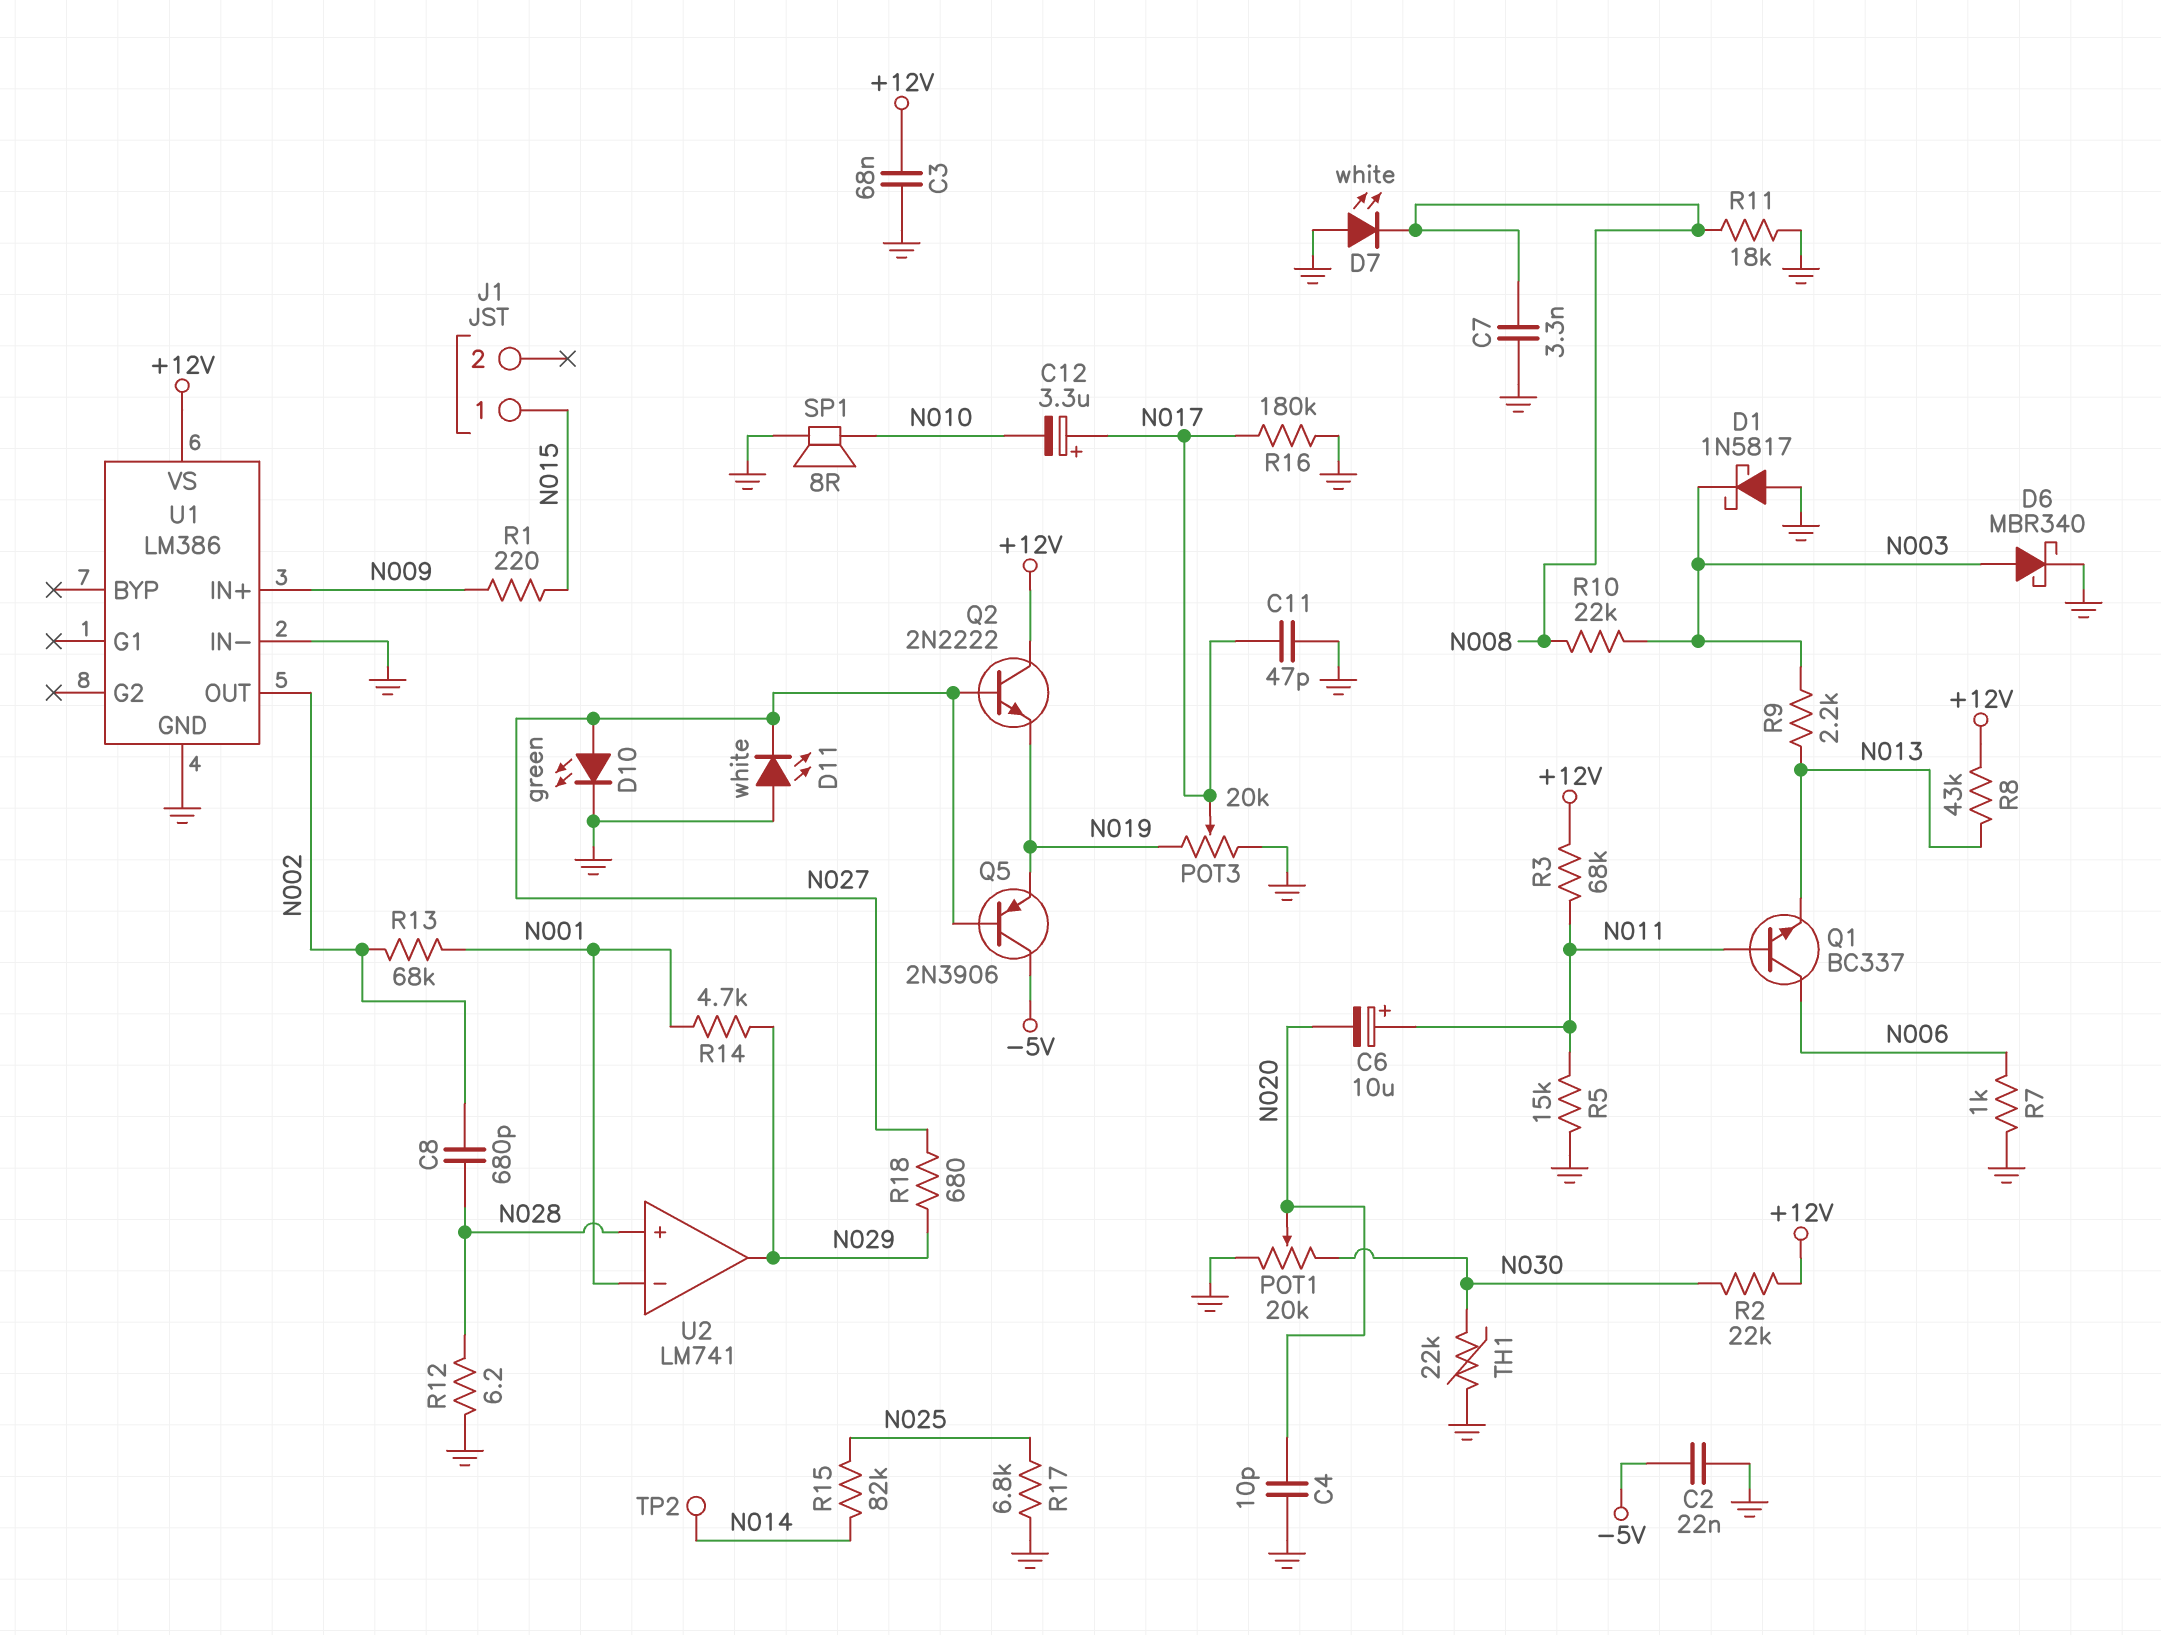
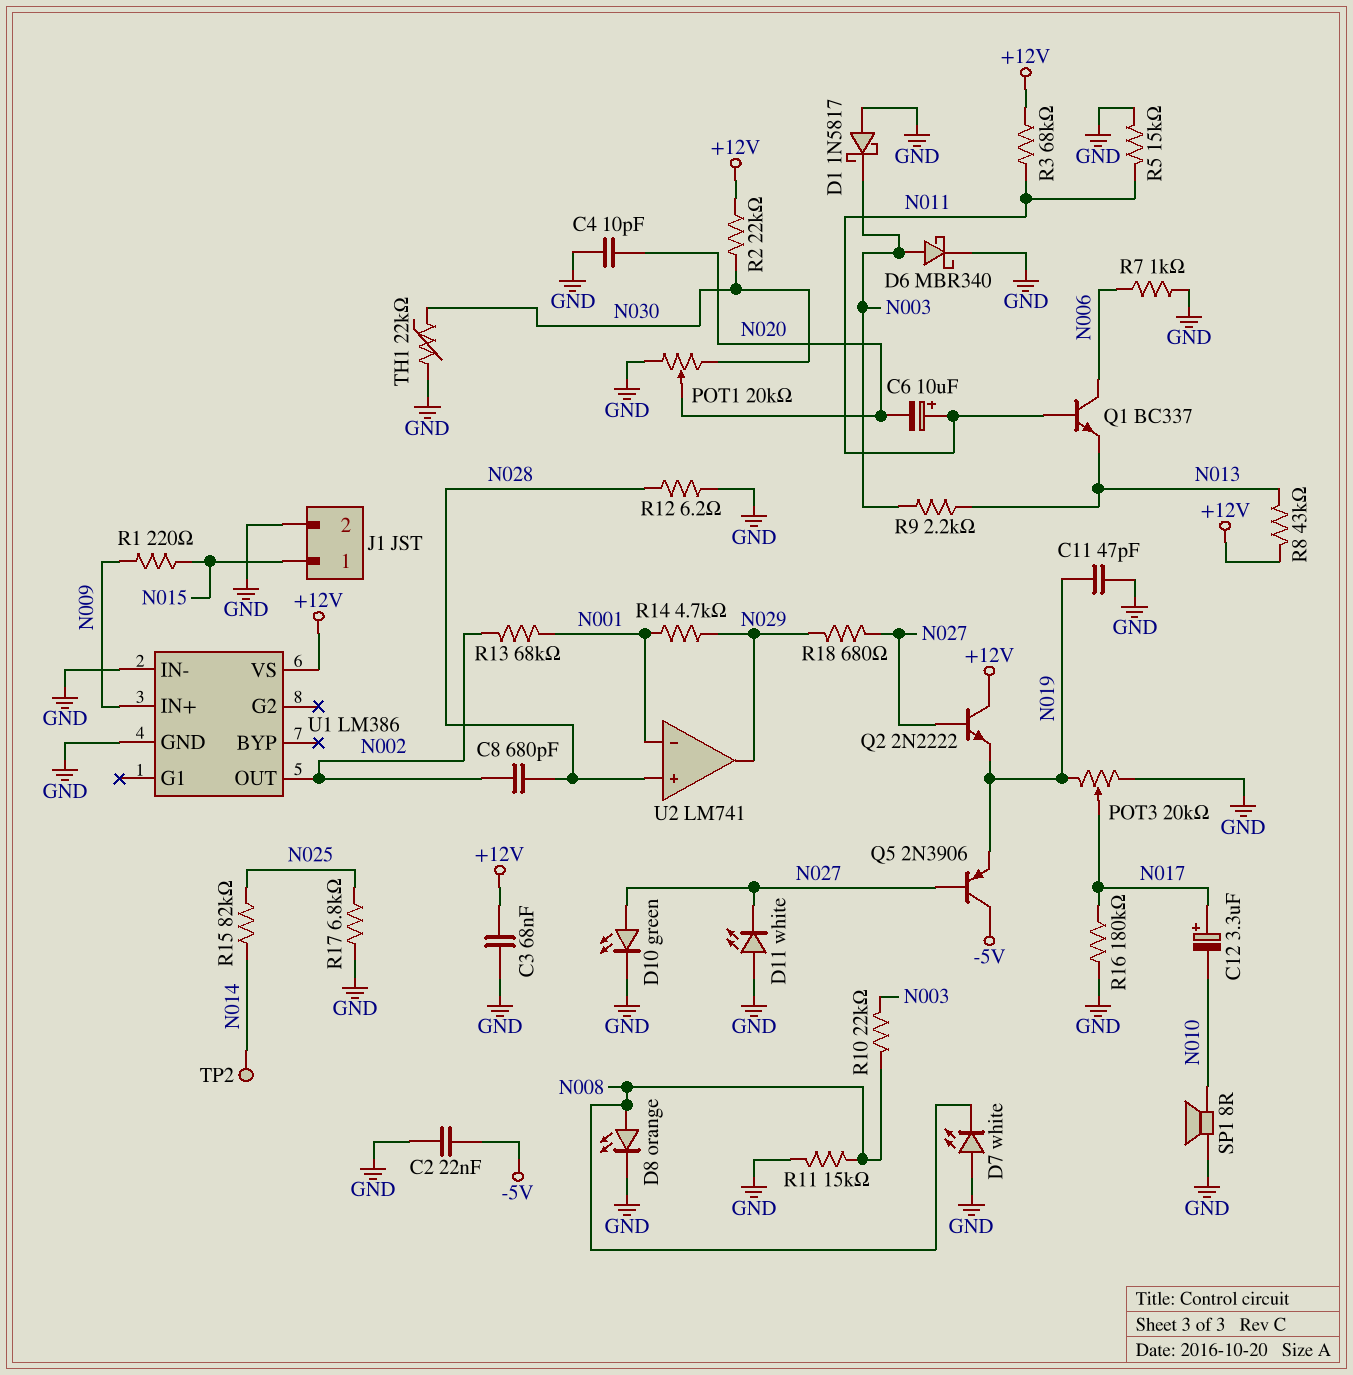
C7: 3.3nF (GND, N008) -> none
C11: 47pF (GND, N017) -> 47pF (GND, N019)
D8: none -> LED orange (A N008, K GND)
J1 pin 2: none -> GND
R11: 18k (GND, N008) -> 15k (GND, N008)

